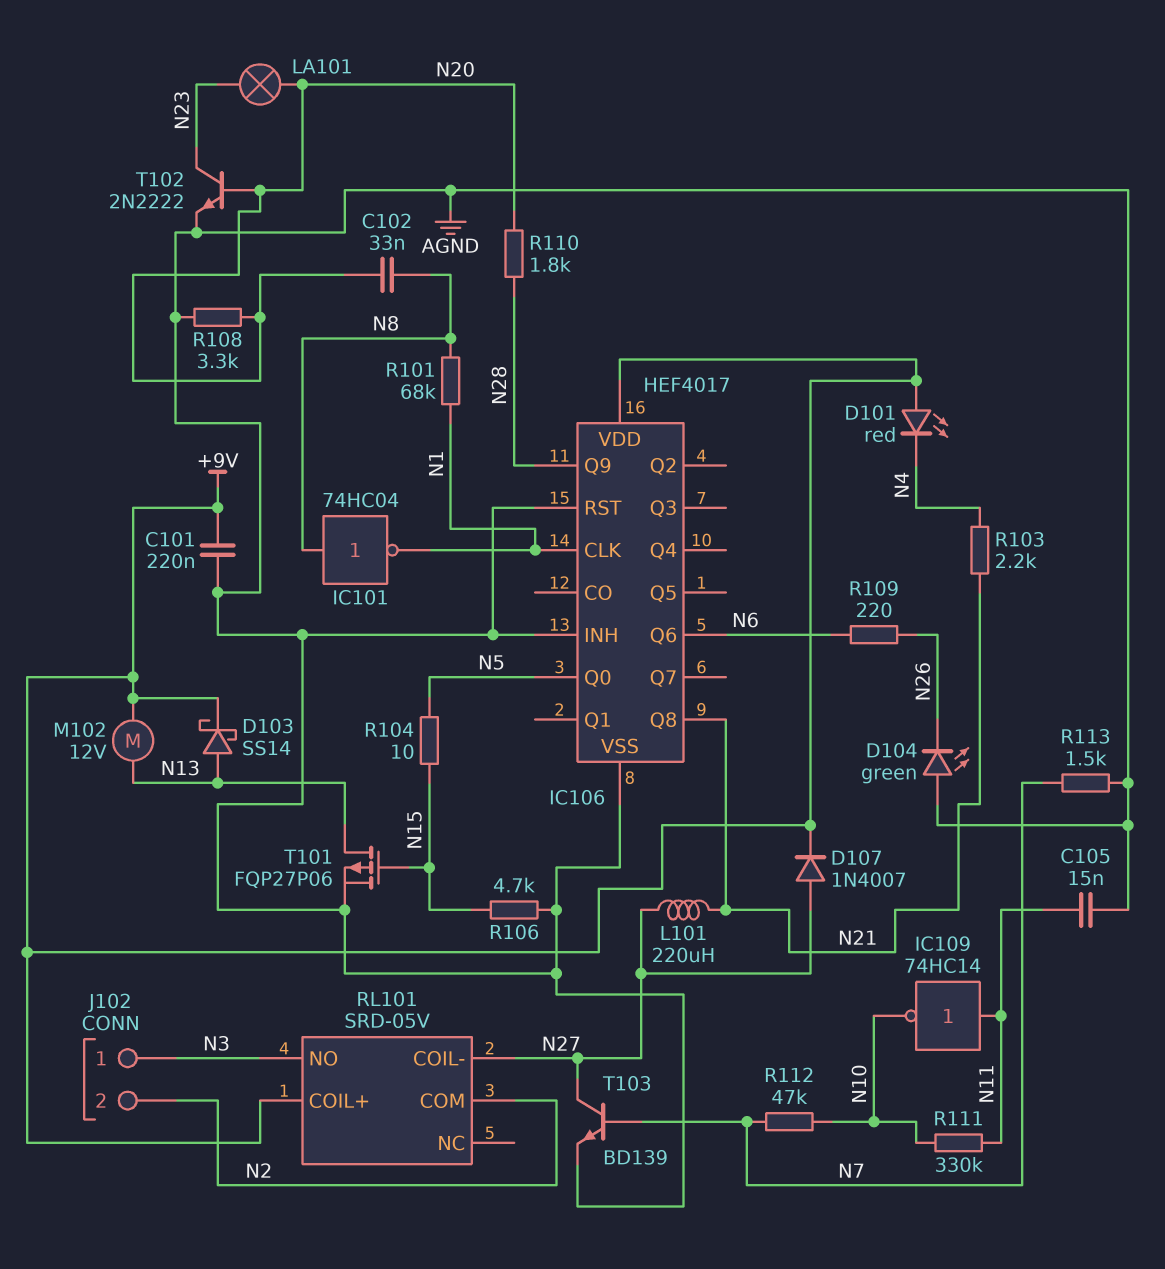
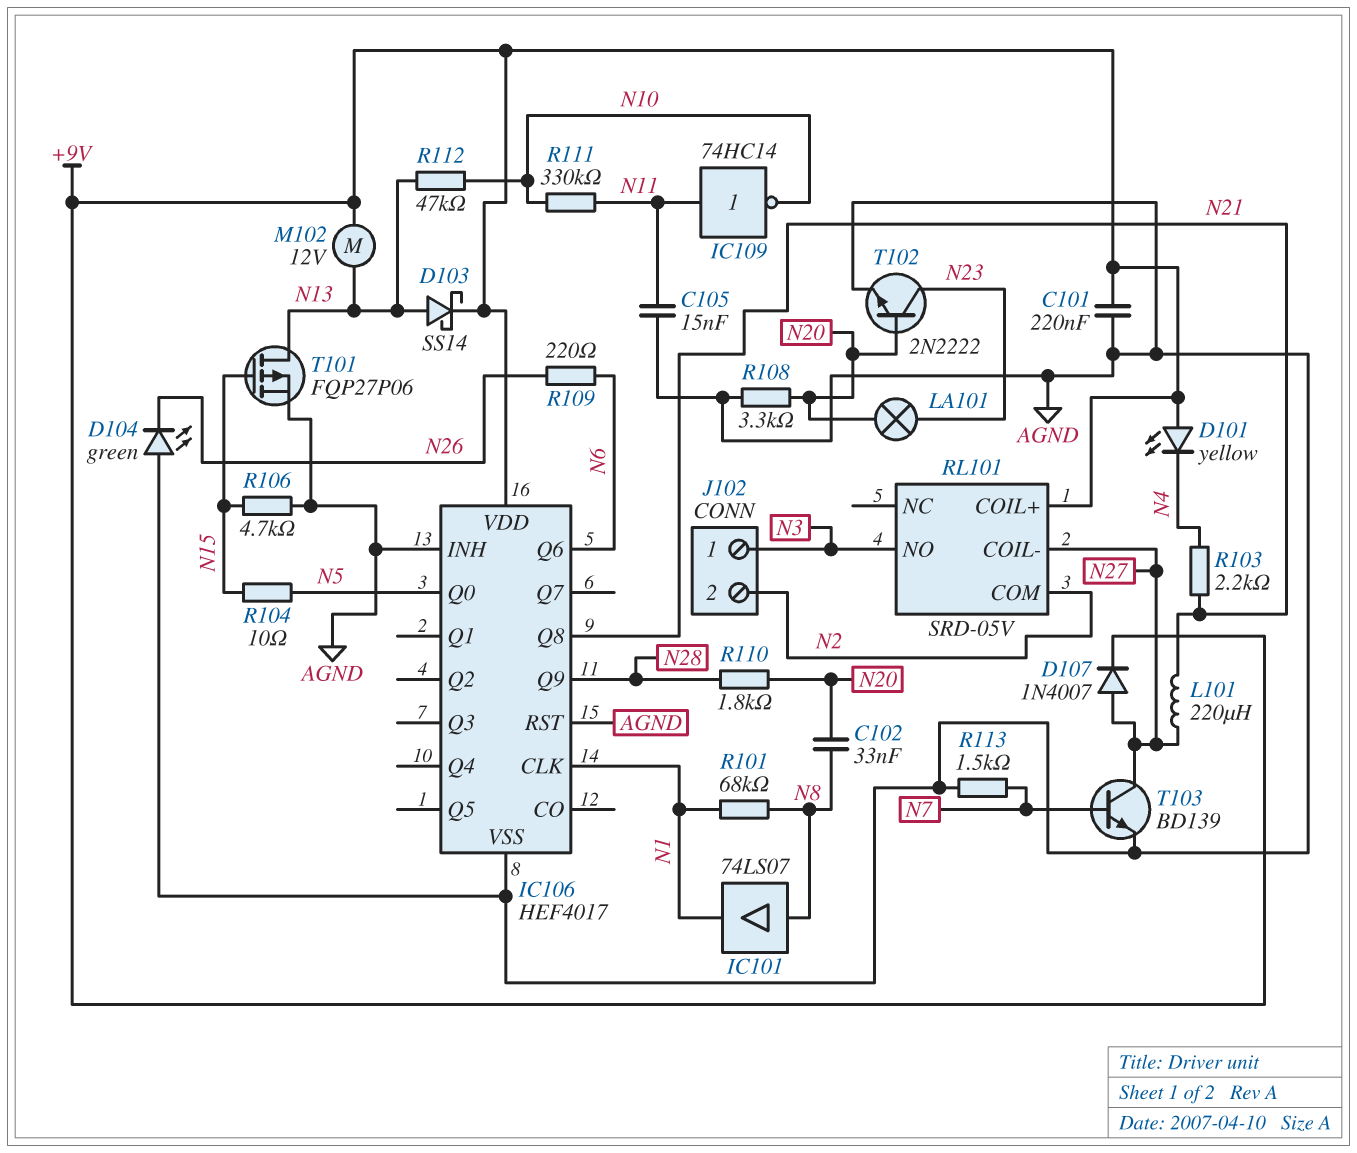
D101: LED red (A +9V, K N4) -> LED yellow (A +9V, K N4)
IC101: NOT 74HC04 (in N8, out N1) -> buffer 74LS07 (in N8, out N1)
R112: 47k (N7, N10) -> 47k (N10, N13)

